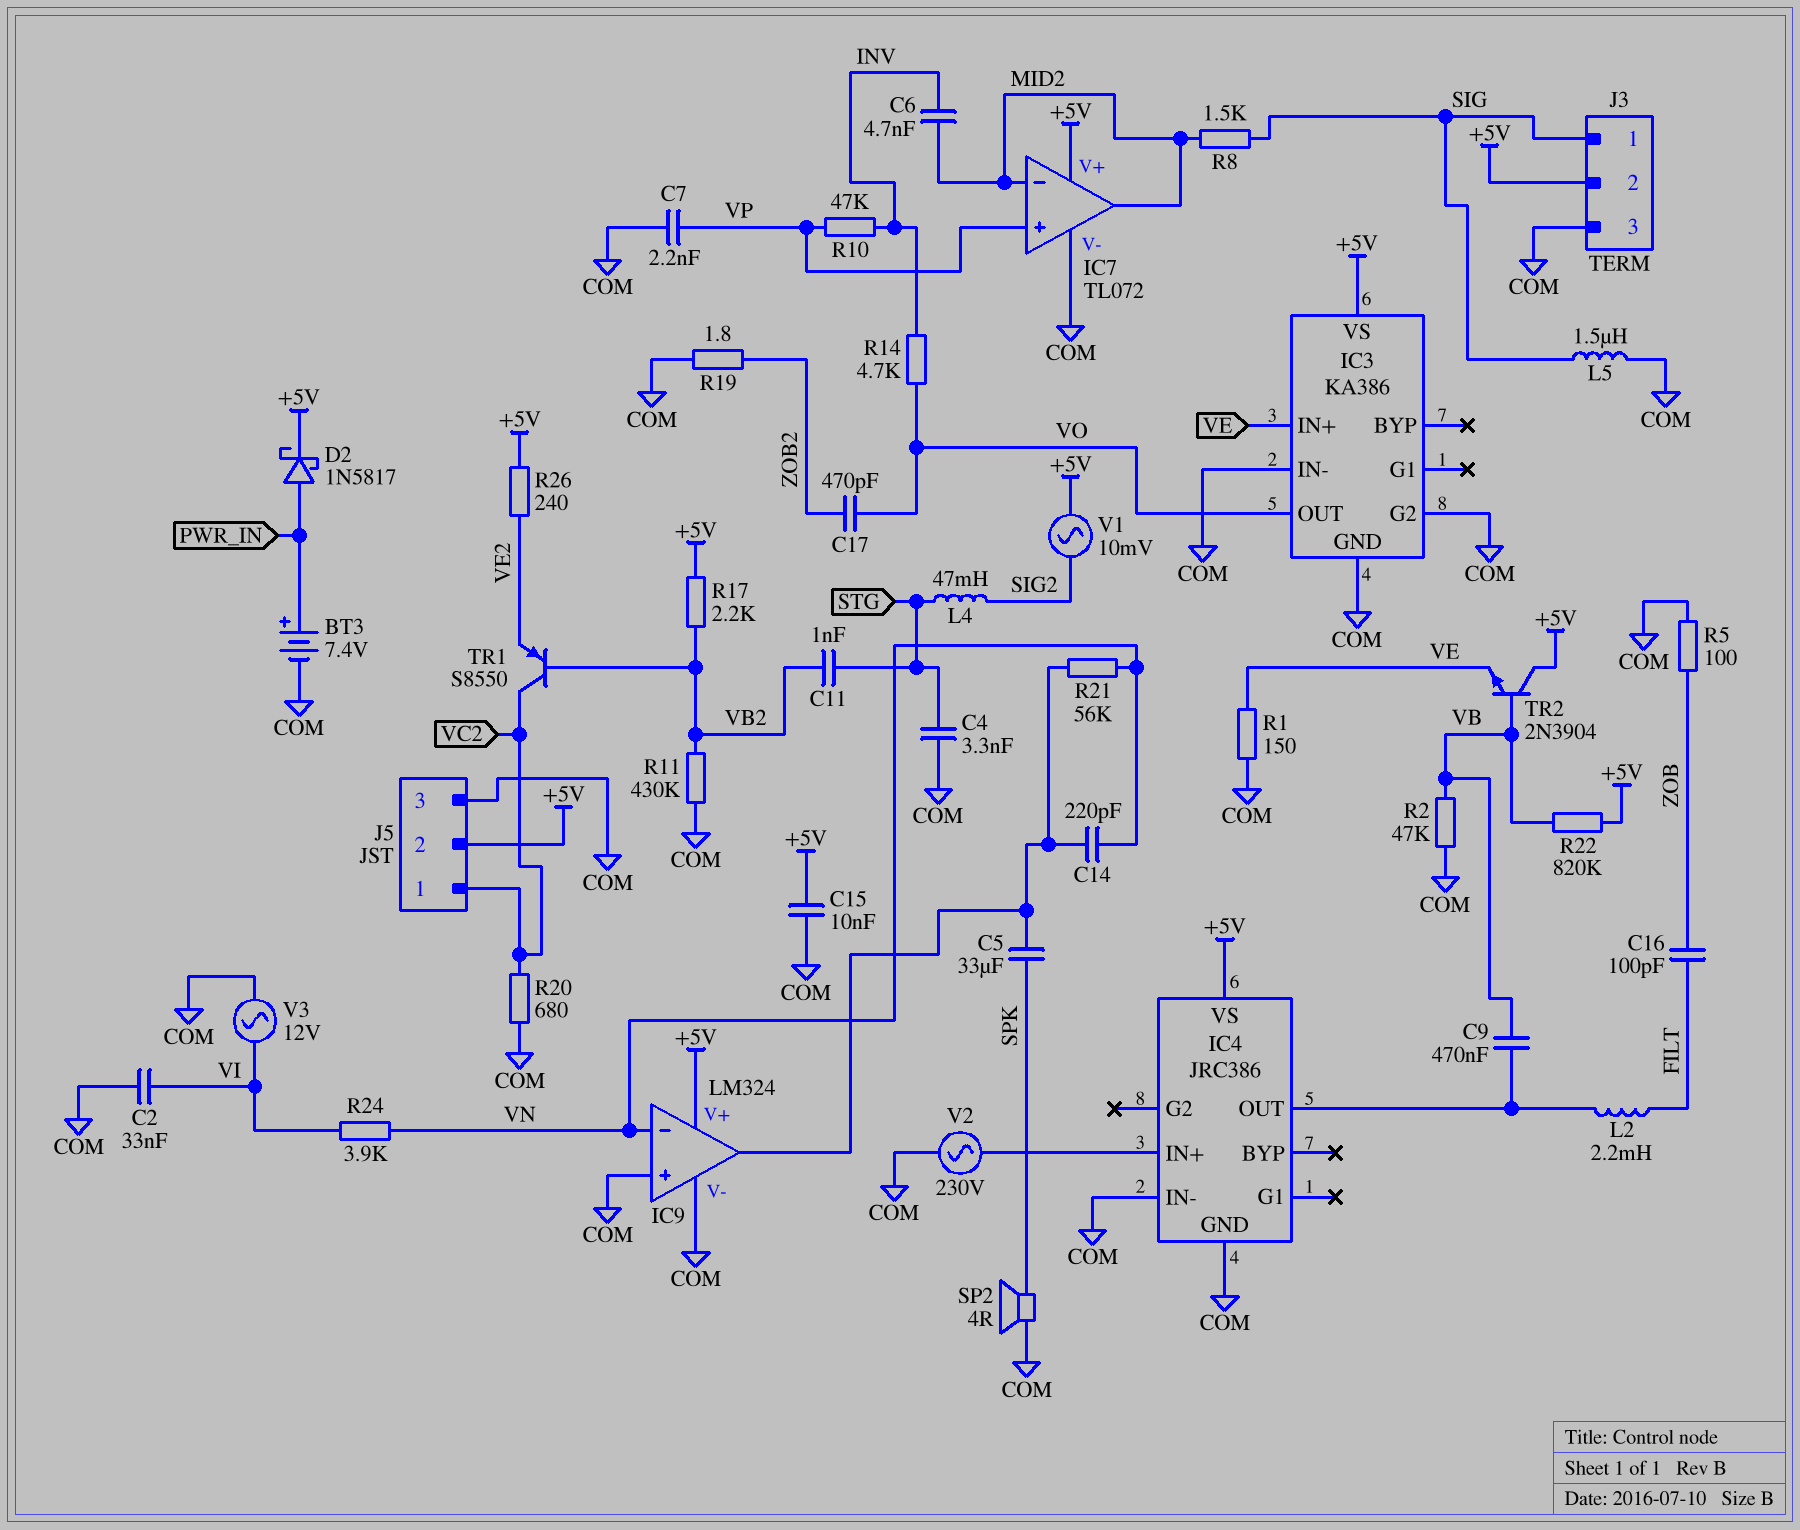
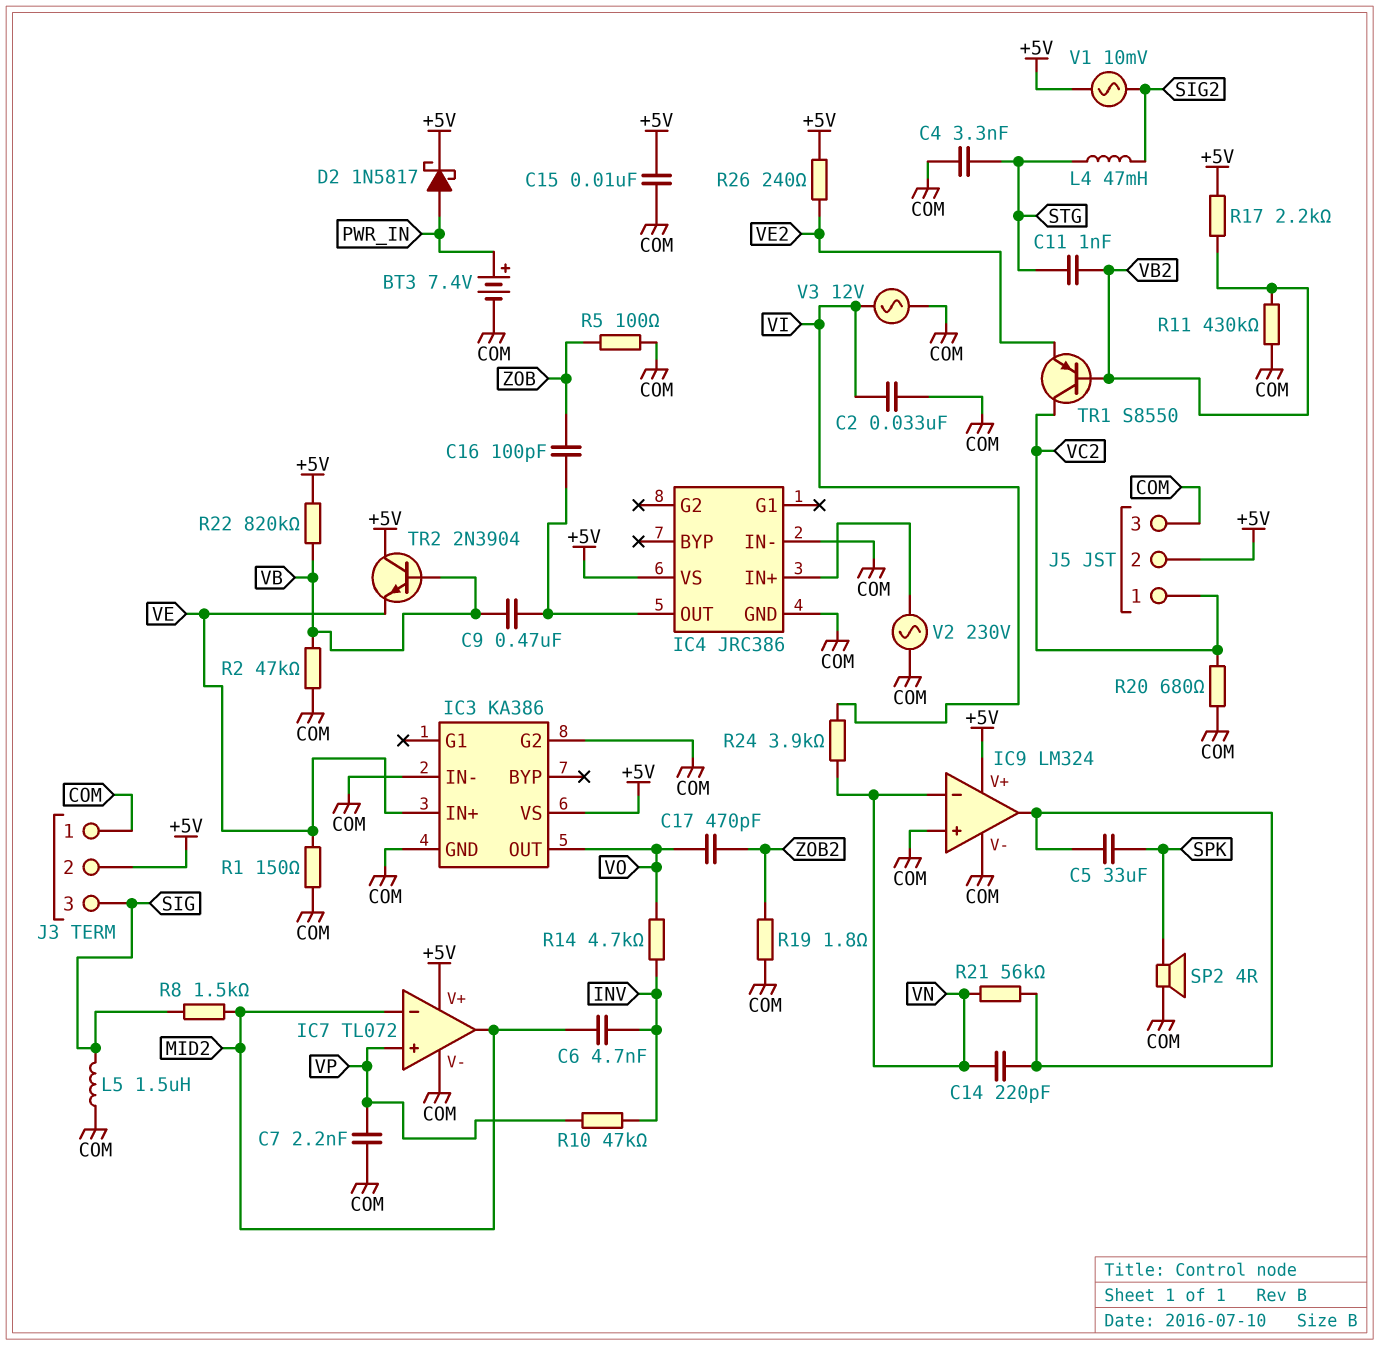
C16: 100pF (FILT, ZOB) -> 100pF (IC4/OUT, ZOB)
J3 pin 1: SIG -> COM
J3 pin 3: COM -> SIG
L2: 2.2mH (FILT, IC4/OUT) -> none

